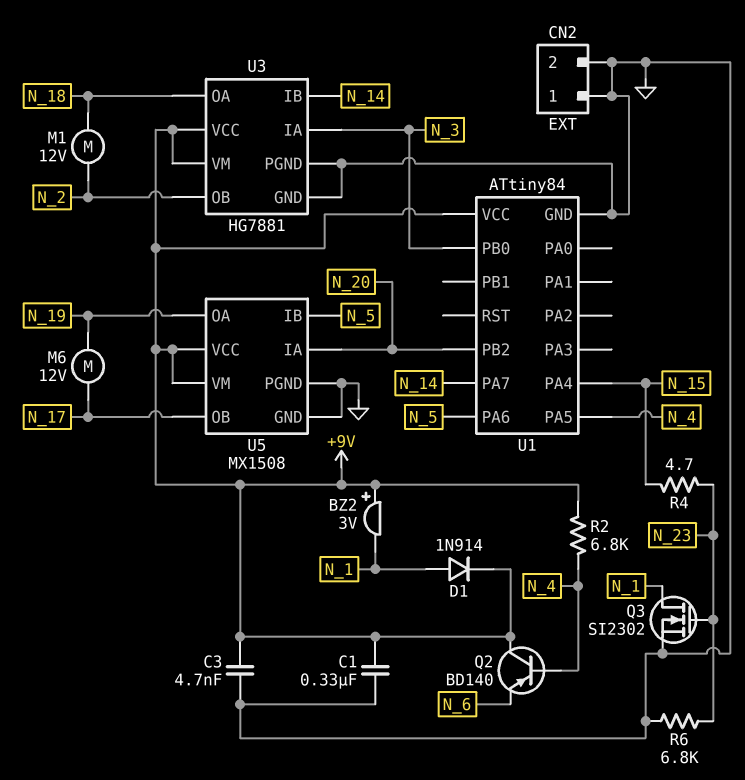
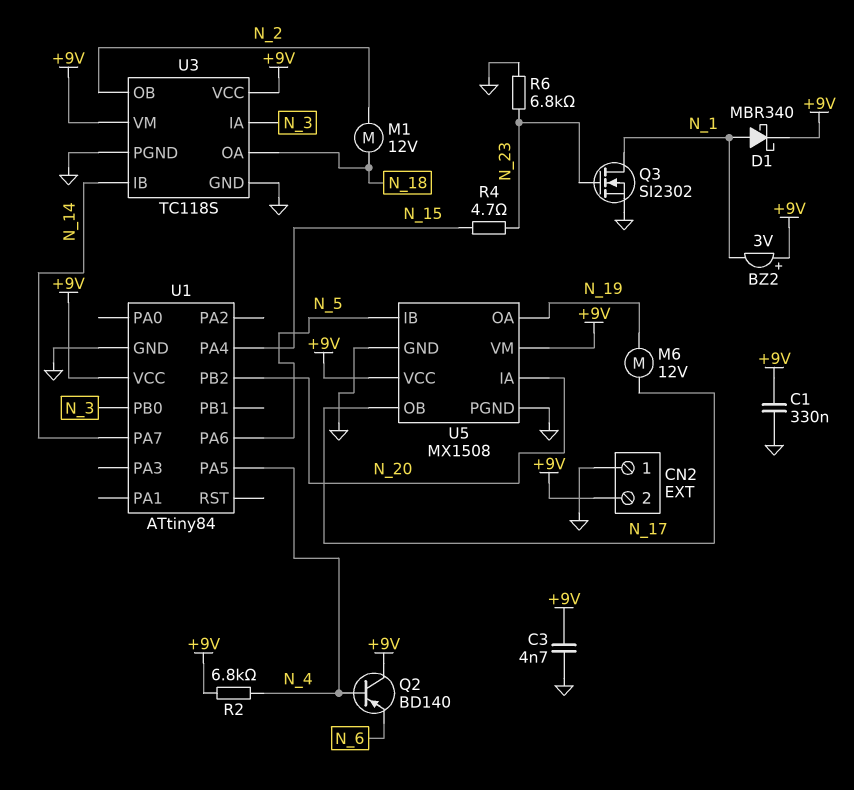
CN2 pin 2: GND -> +9V
D1: diode 1N914 (A N_1, K +9V) -> schottky MBR340 (A N_1, K +9V)
U3: HG7881 -> TC118S

